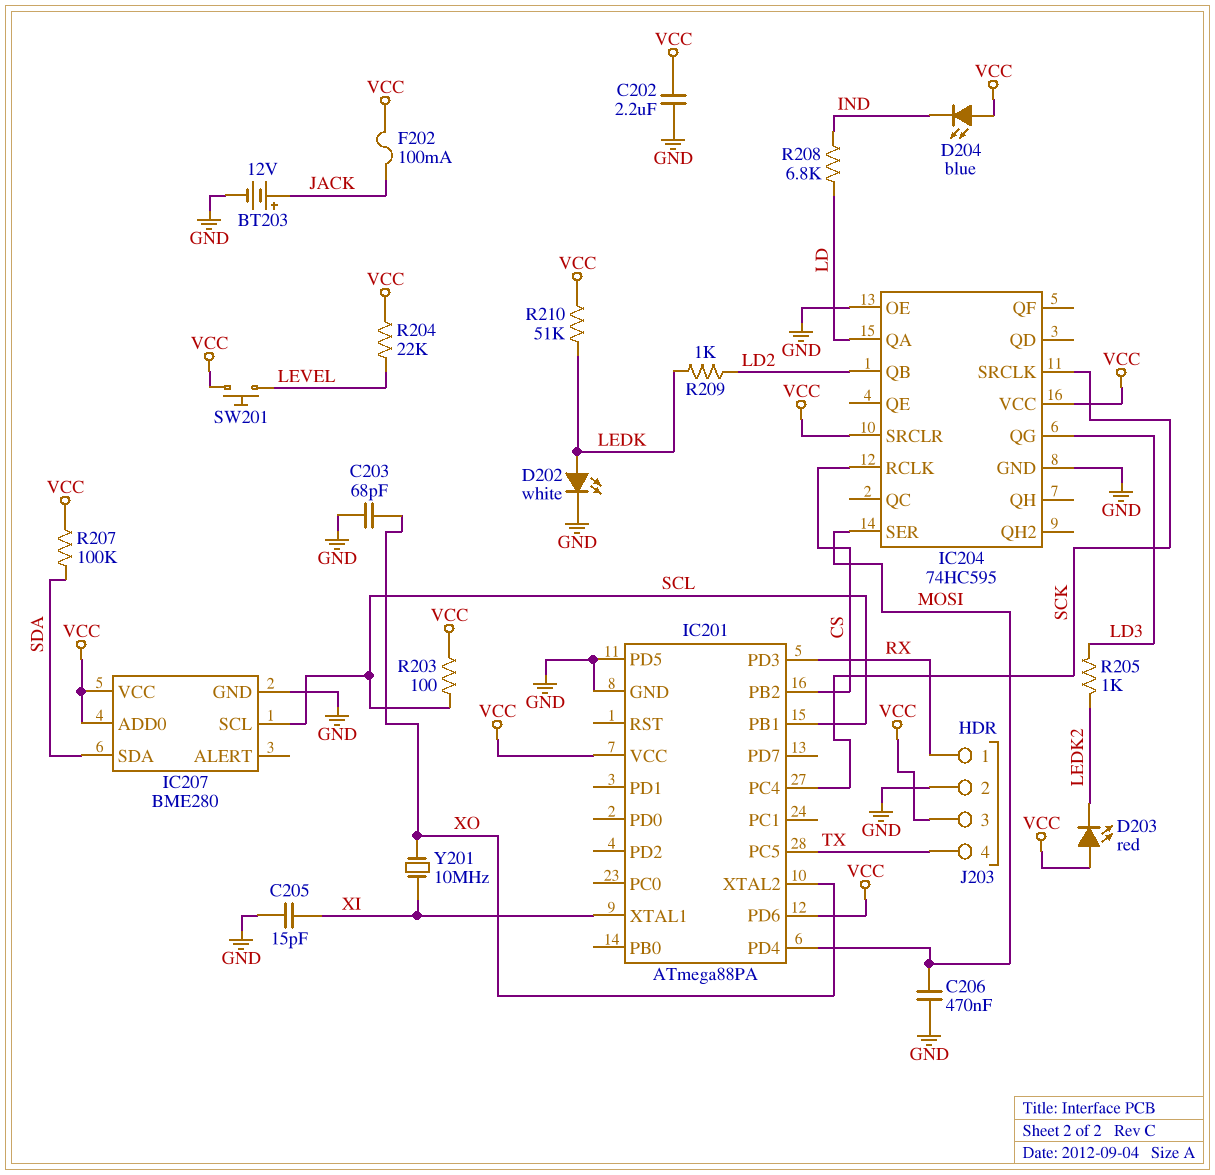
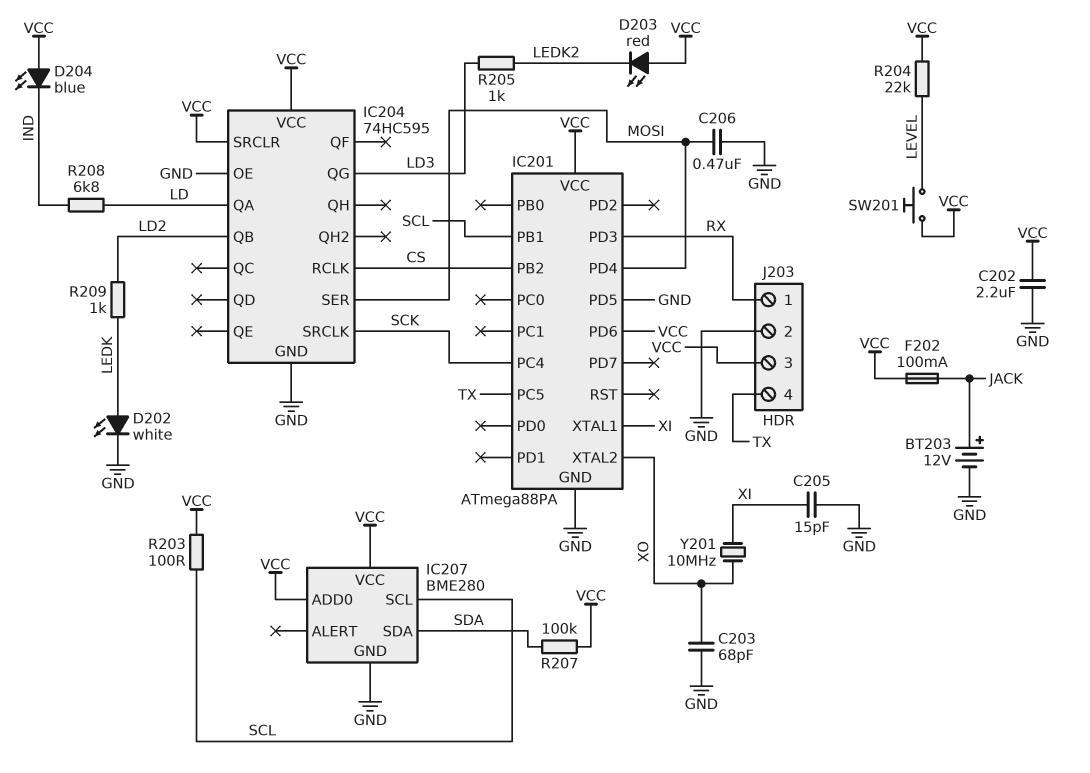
R210: 51k (LEDK, VCC) -> none

